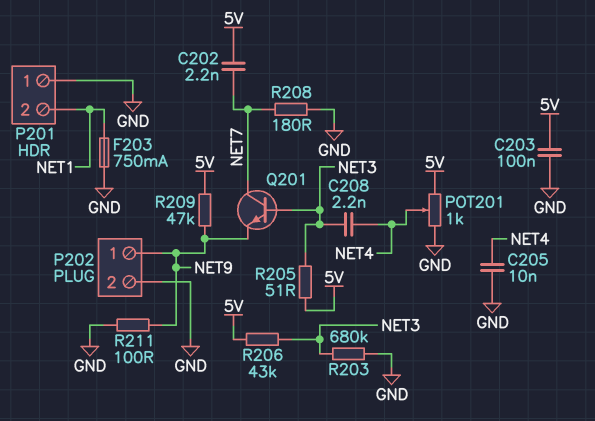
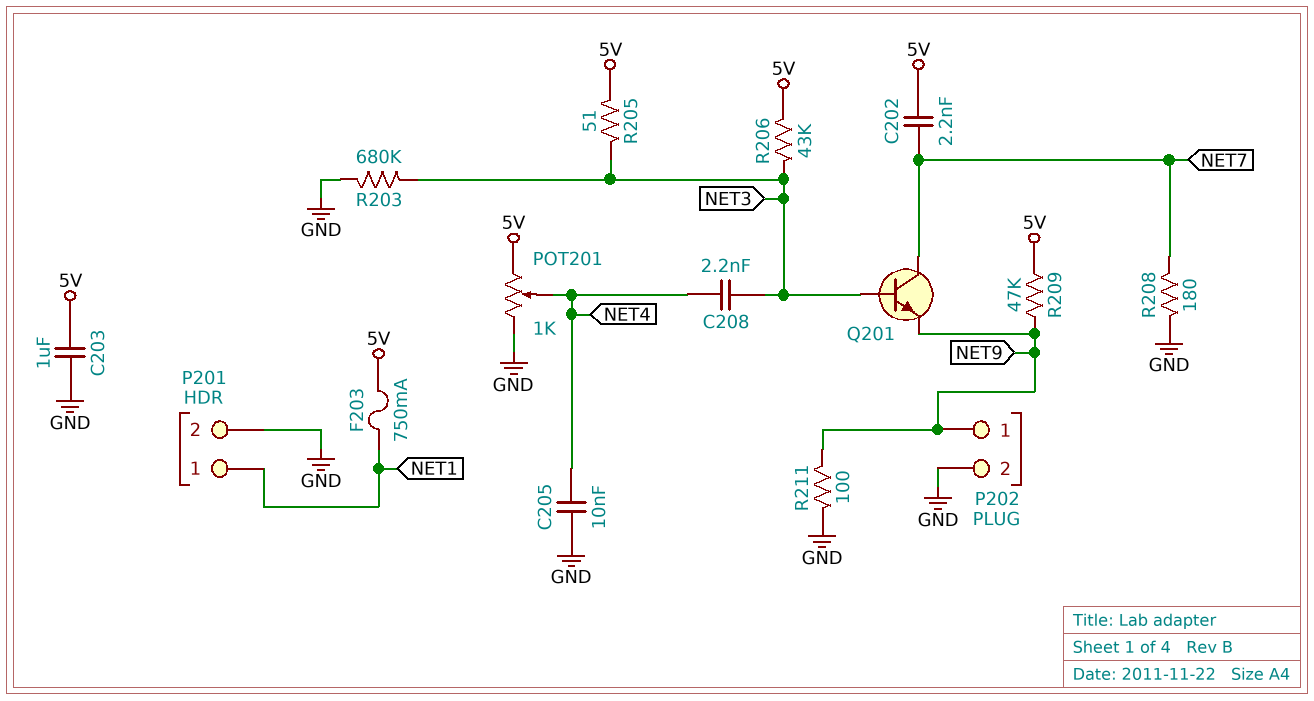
C203: 100nF (5V, GND) -> 1uF (5V, GND)
F203: 750mA (GND, NET1) -> 750mA (5V, NET1)
P201 pin 1: GND -> NET1
P201 pin 2: NET1 -> GND

